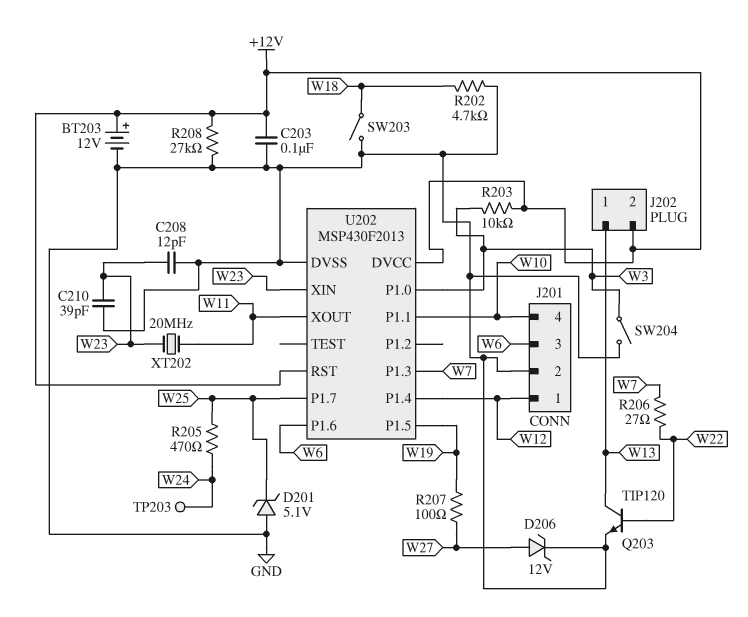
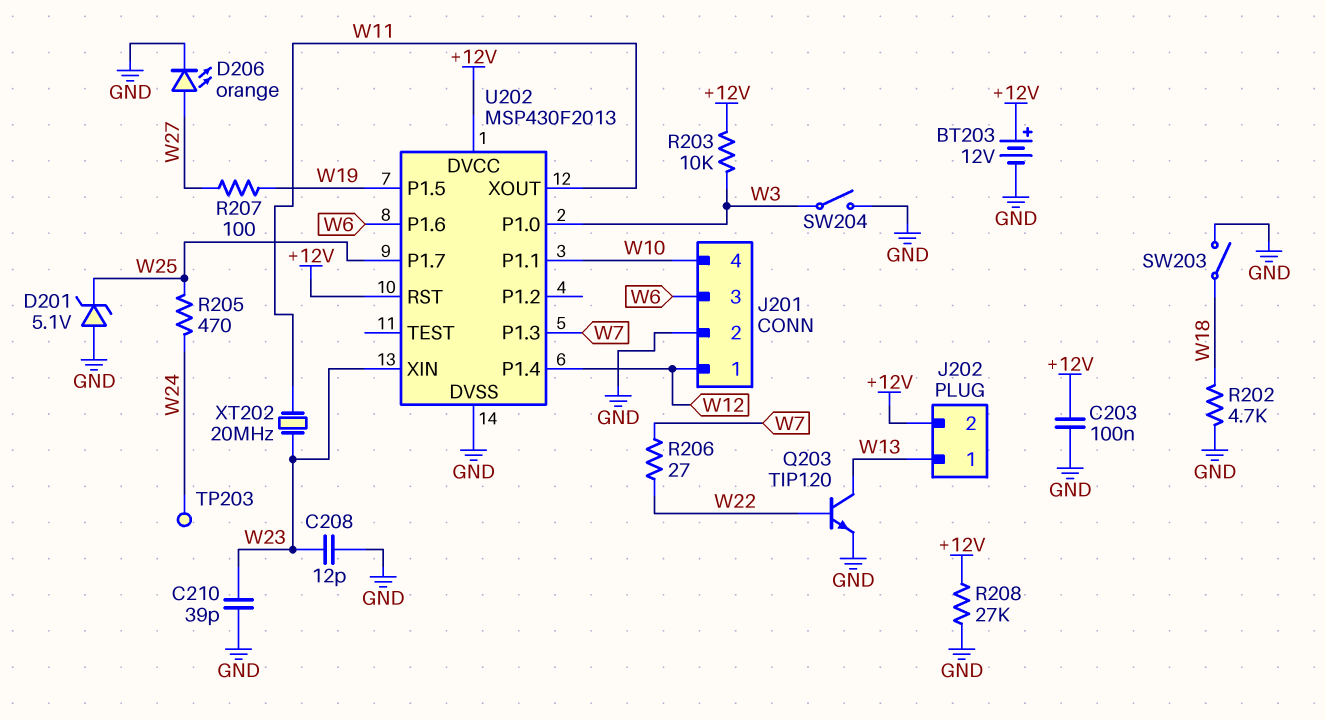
D206: zener 12V (A W27, K GND) -> LED orange (A W27, K GND)

